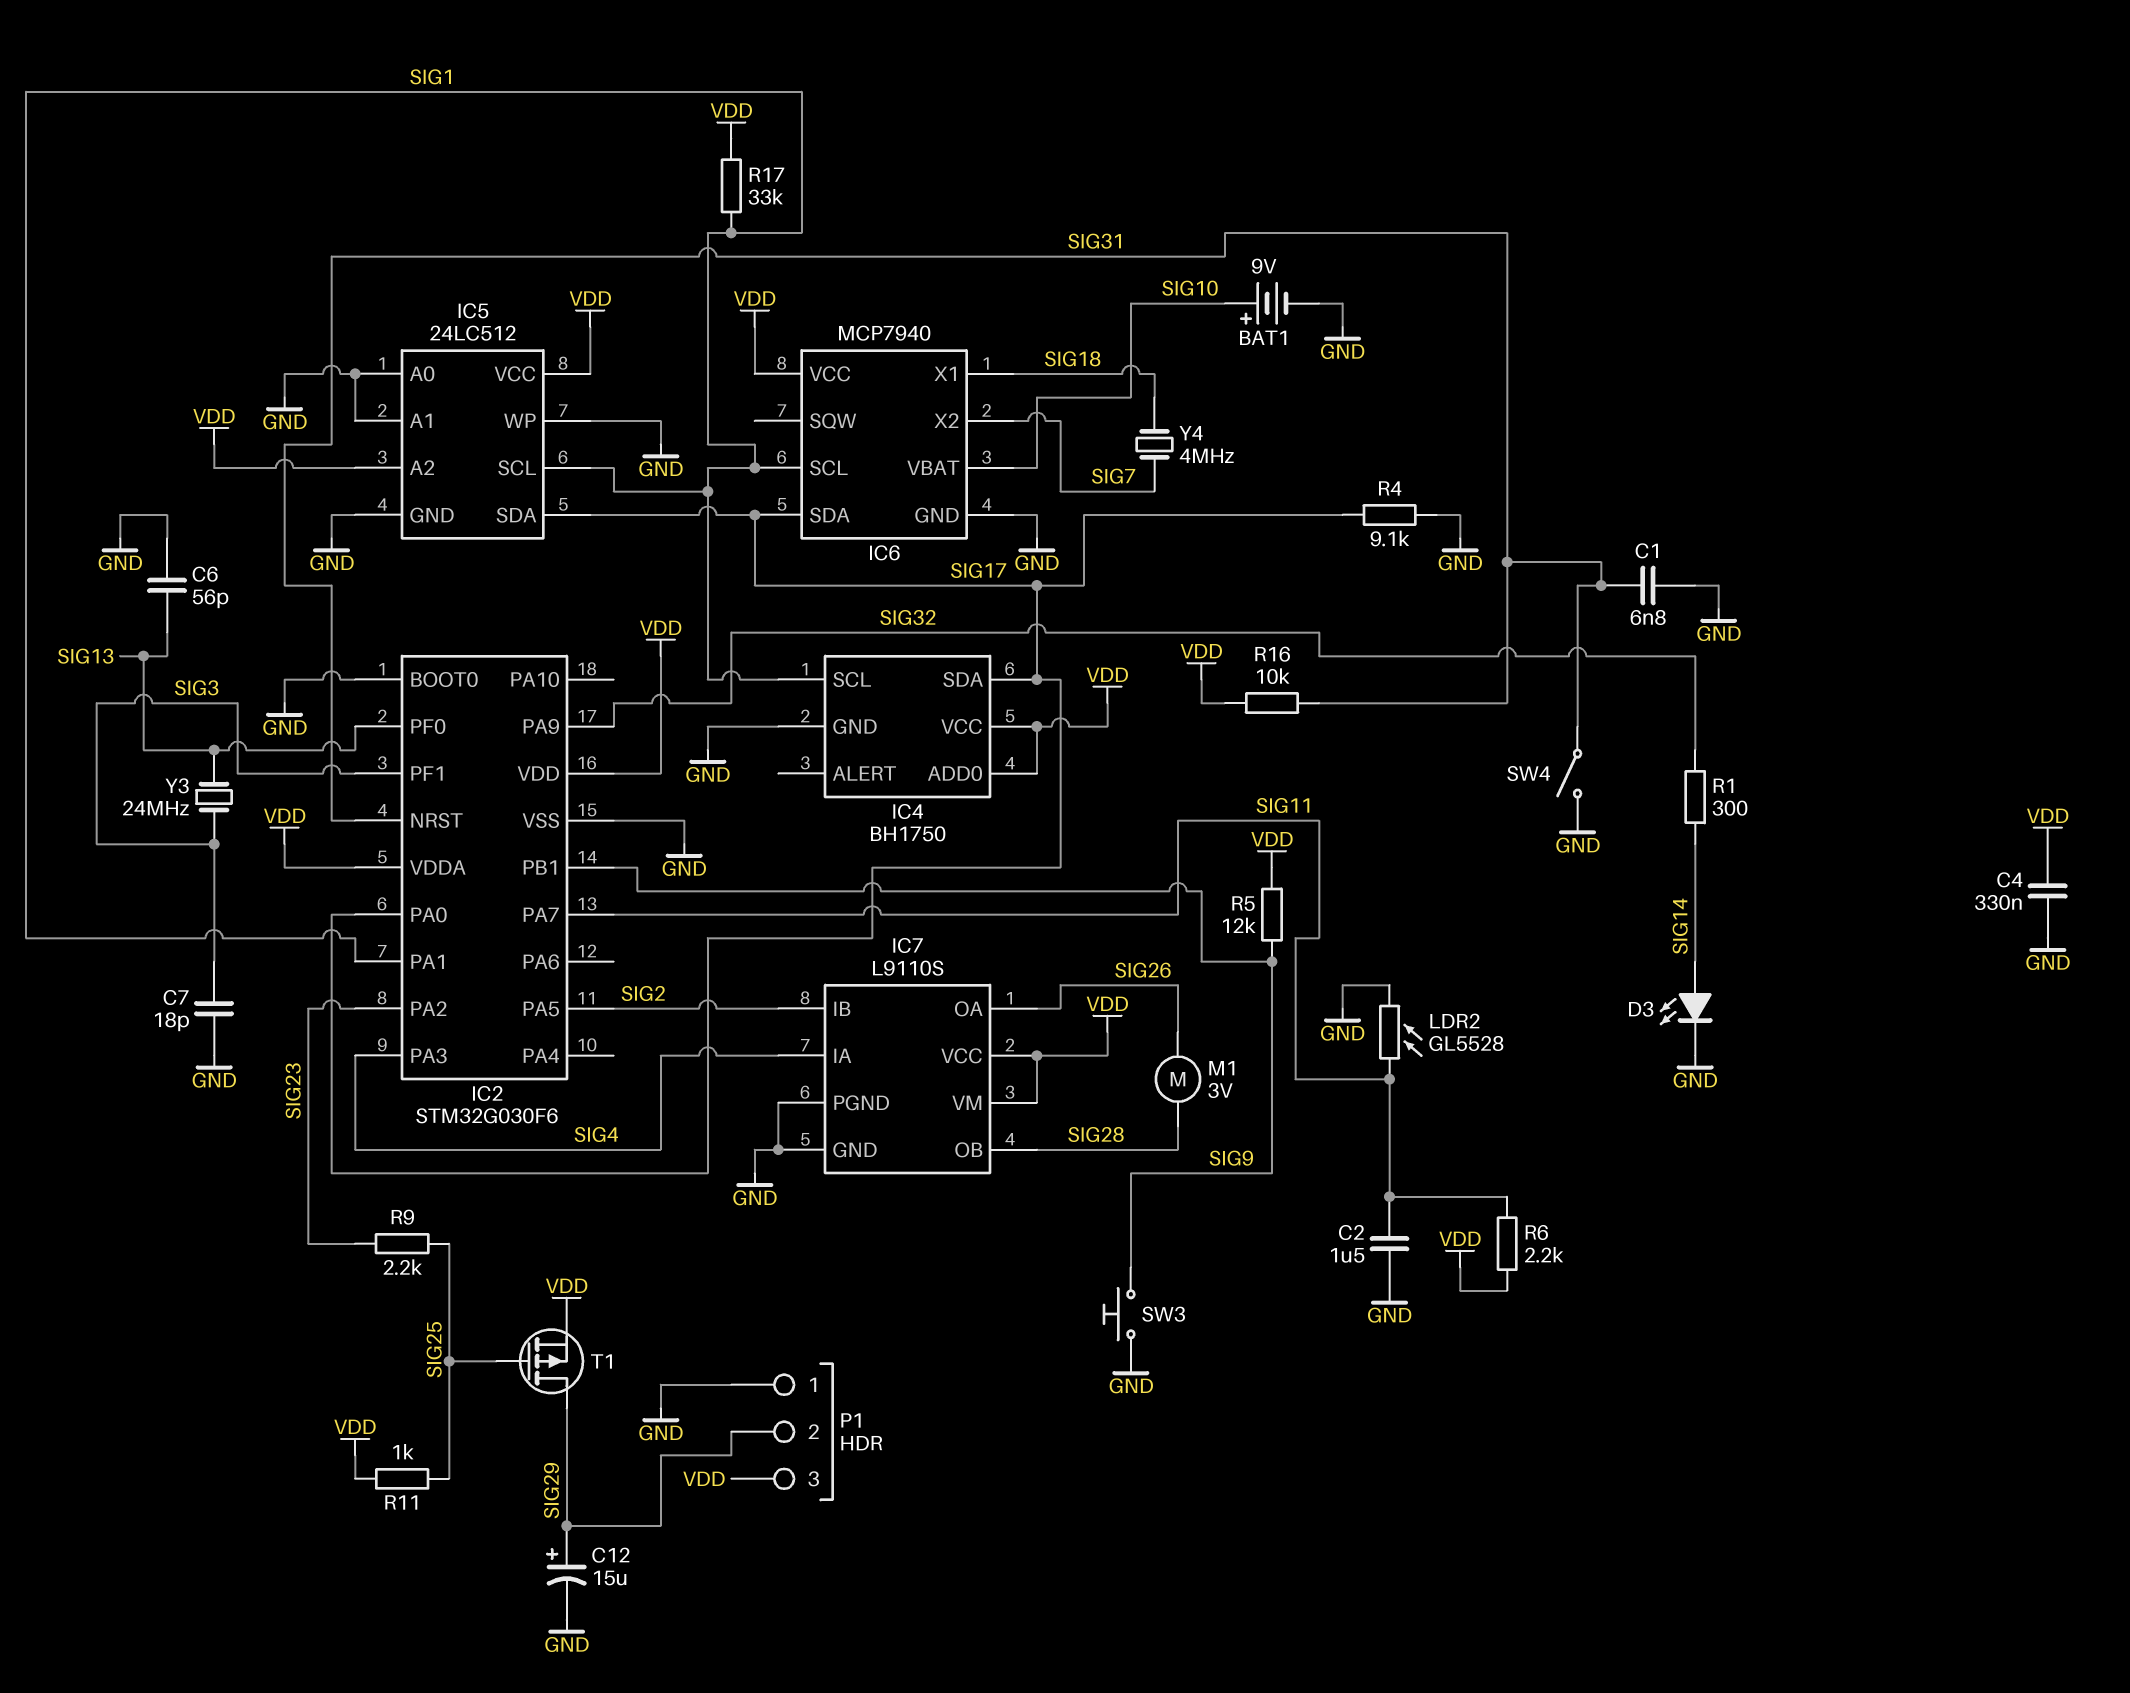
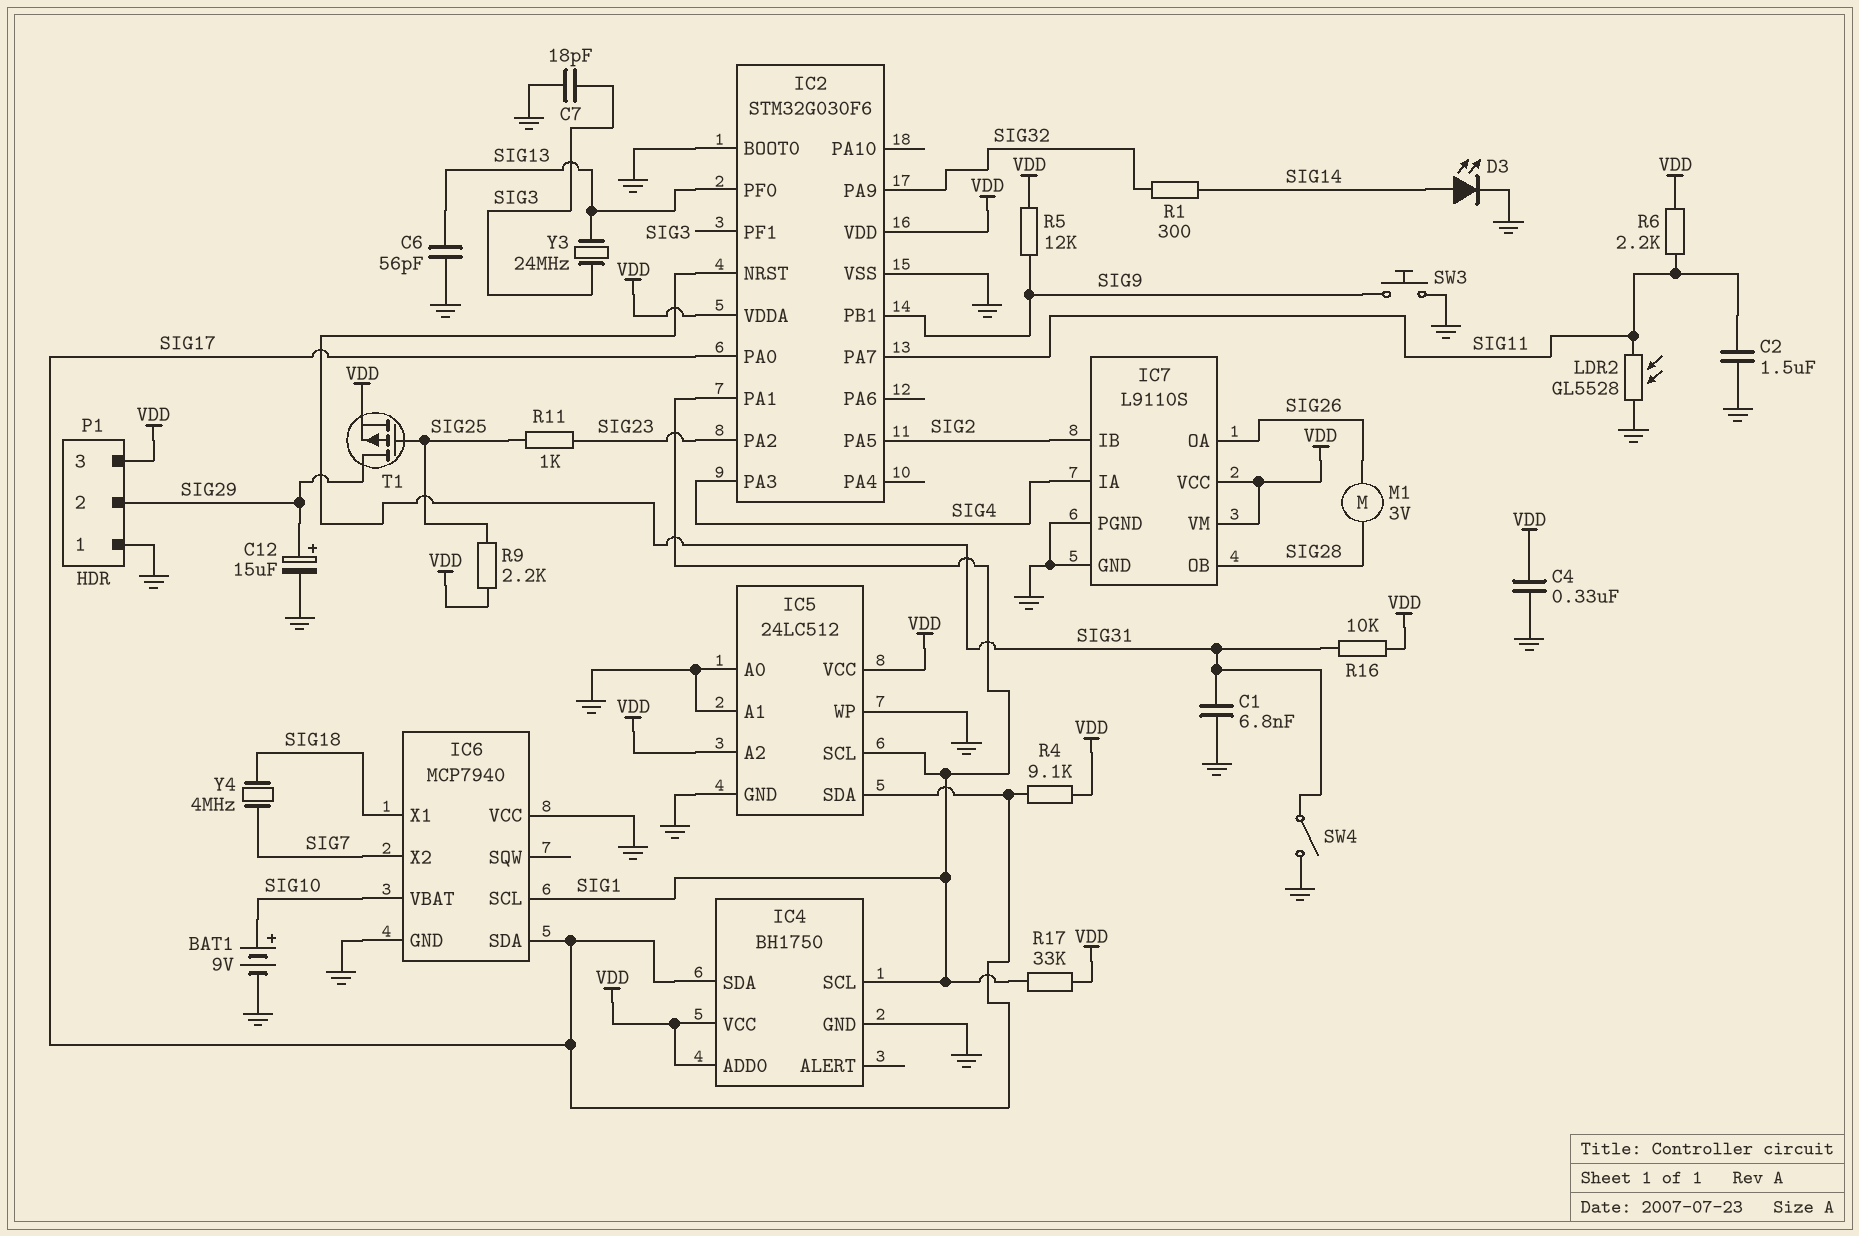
IC6 pin VCC: VDD -> GND
R4: 9.1k (GND, SIG17) -> 9.1k (SIG17, VDD)
R9: 2.2k (SIG23, SIG25) -> 2.2k (SIG25, VDD)
R11: 1k (SIG25, VDD) -> 1k (SIG23, SIG25)

